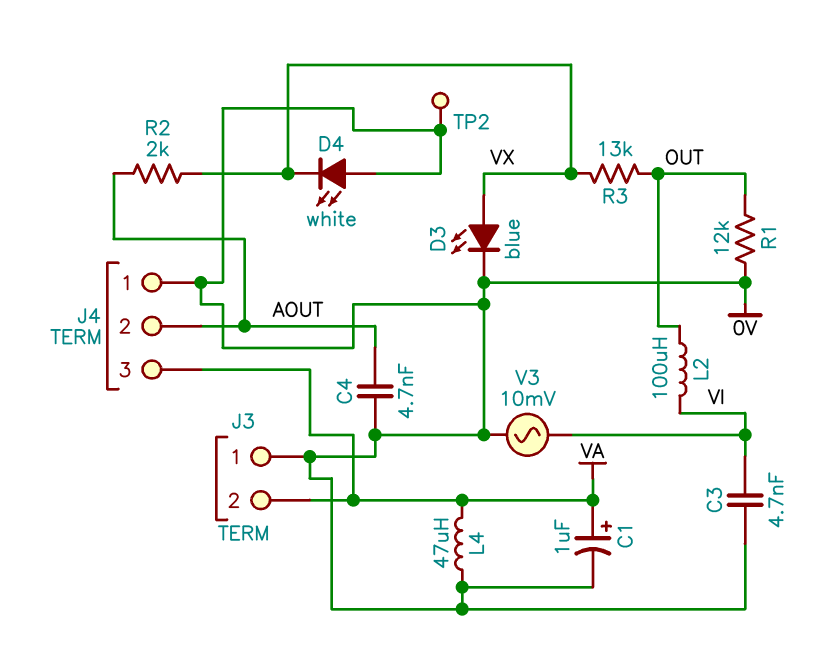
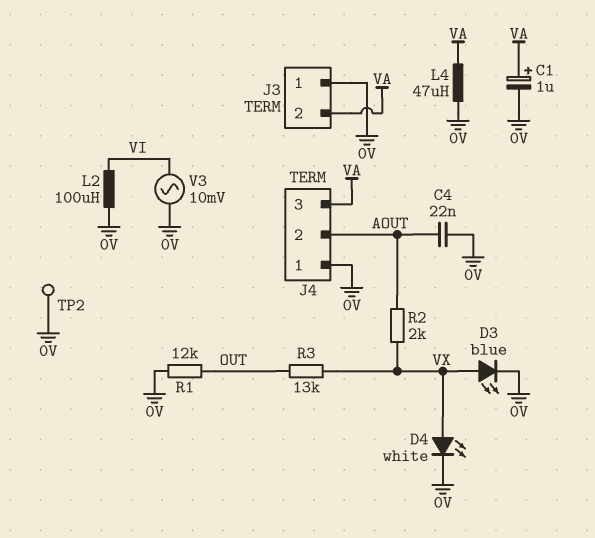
C3: 4.7nF (0V, VI) -> none
C4: 4.7nF (0V, AOUT) -> 22nF (0V, AOUT)
D4: LED white (A 0V, K VX) -> LED white (A VX, K 0V)
L2: 100uH (OUT, VI) -> 100uH (0V, VI)

